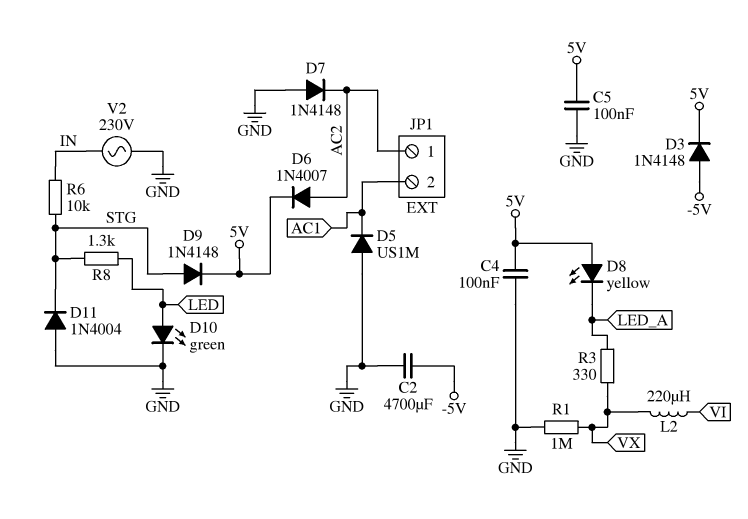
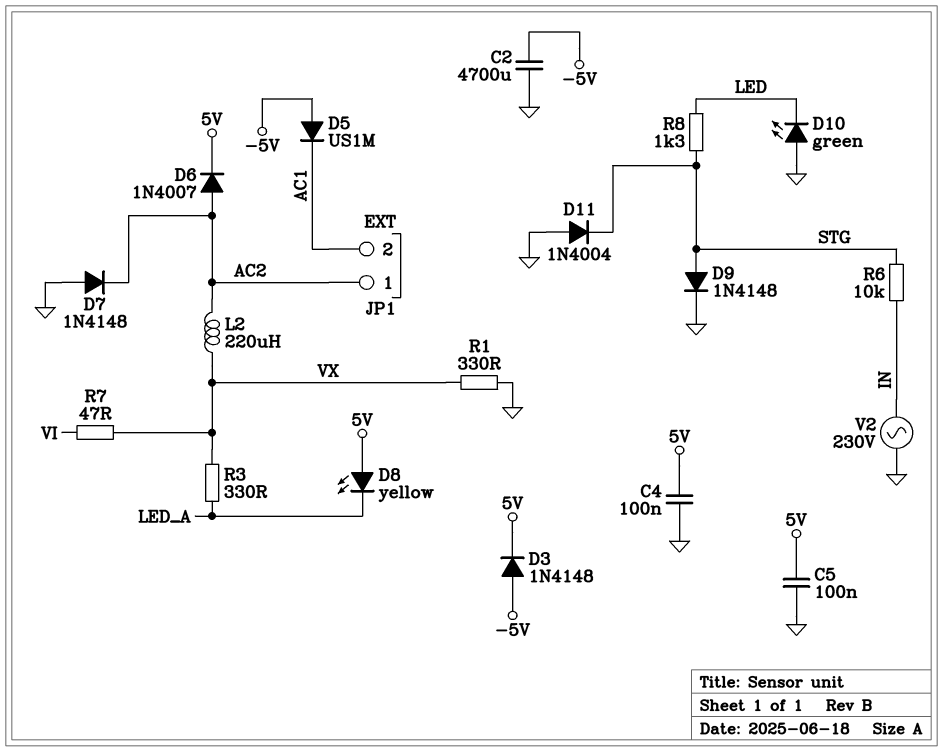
D5: diode US1M (A GND, K AC1) -> diode US1M (A -5V, K AC1)
D9: diode 1N4148 (A STG, K 5V) -> diode 1N4148 (A STG, K GND)
D10: LED green (A LED, K GND) -> LED green (A GND, K LED)
L2: 220uH (VI, VX) -> 220uH (AC2, VX)
R1: 1M (GND, VX) -> 330 (GND, VX)
R7: none -> 47 (VI, VX)

